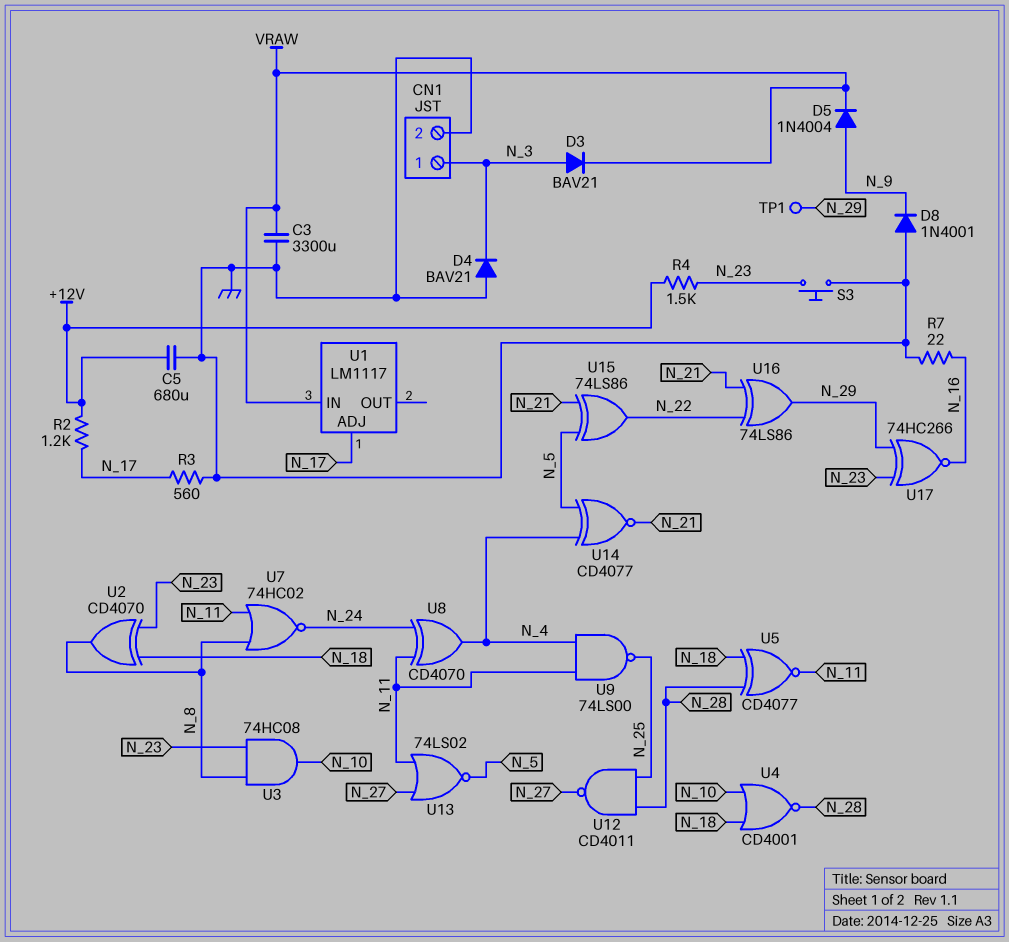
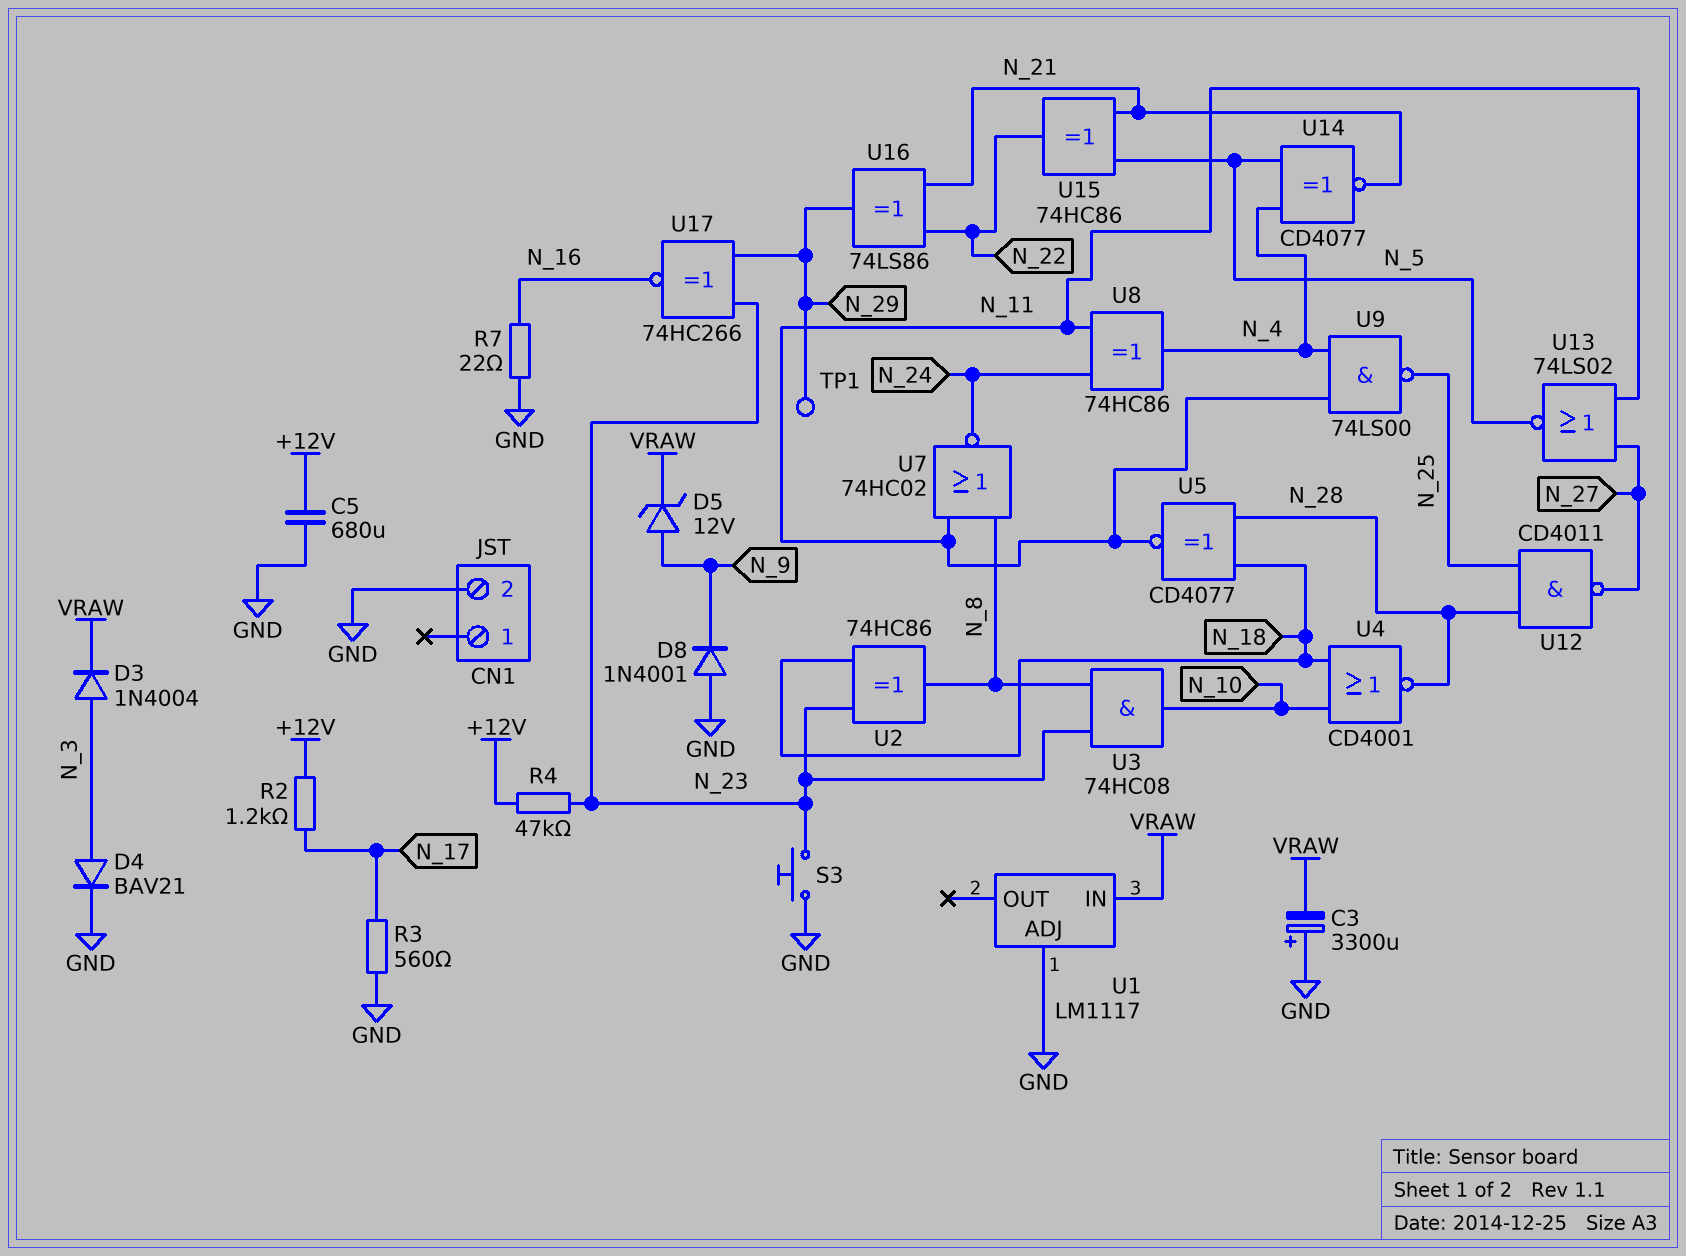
C3: 3300uF (GND, VRAW) -> 3300uF (plus GND, minus VRAW)
CN1 pin 1: N_3 -> none
D3: diode BAV21 (A N_3, K VRAW) -> diode 1N4004 (A N_3, K VRAW)
D4: diode BAV21 (A GND, K N_3) -> diode BAV21 (A N_3, K GND)
D5: diode 1N4004 (A N_9, K VRAW) -> zener 12V (A N_9, K VRAW)
R4: 1.5k (+12V, N_23) -> 47k (+12V, N_23)
U1 pin ADJ: N_17 -> GND
U2: XOR CD4070 (in N_18, in N_23, out N_8) -> XOR 74HC86 (in N_18, in N_23, out N_8)
U8: XOR CD4070 (in N_11, in N_24, out N_4) -> XOR 74HC86 (in N_11, in N_24, out N_4)
U15: XOR 74LS86 (in N_5, in N_21, out N_22) -> XOR 74HC86 (in N_5, in N_21, out N_22)

